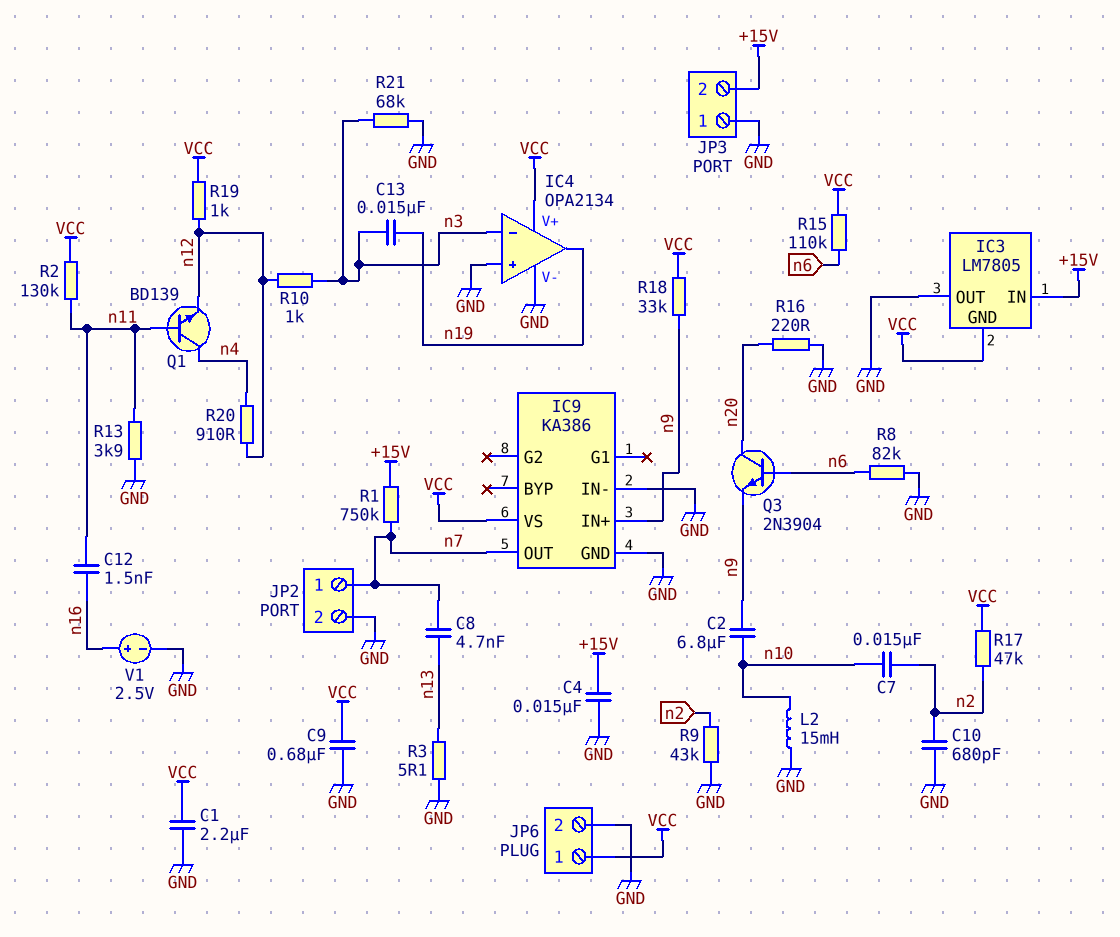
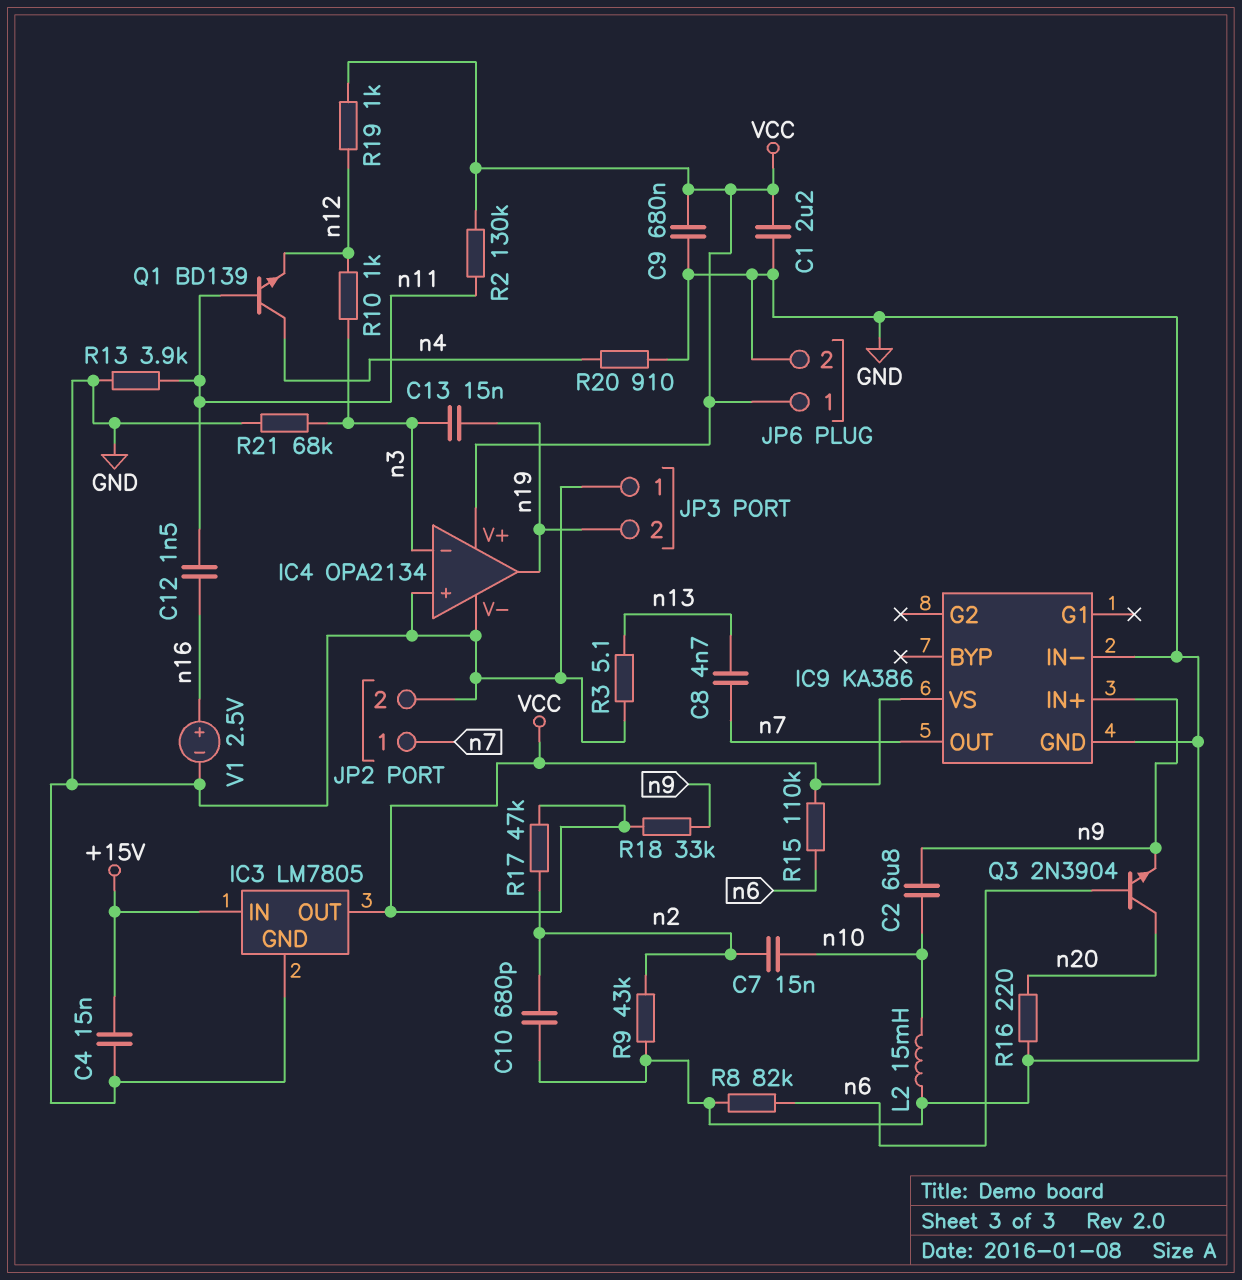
IC3 pin GND: VCC -> GND
IC3 pin OUT: GND -> VCC
JP3 pin 2: +15V -> n19
R1: 750k (+15V, n7) -> none
R20: 910 (n4, n12) -> 910 (GND, n4)

